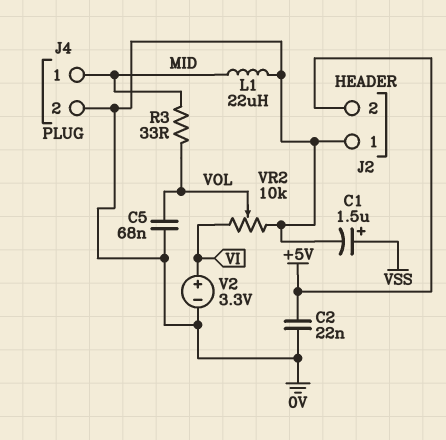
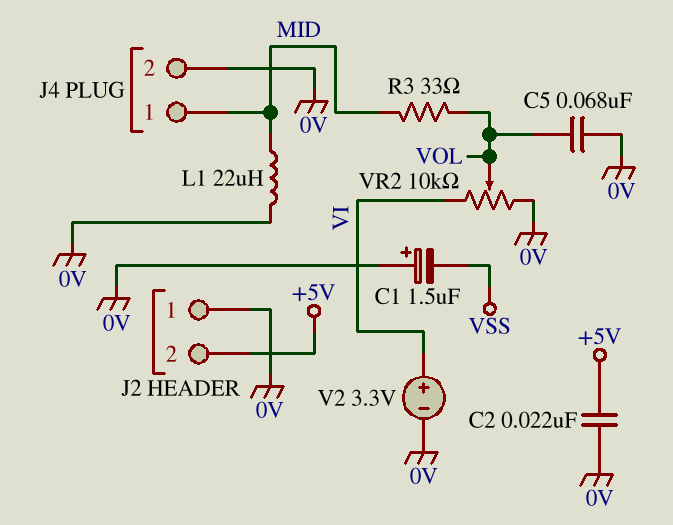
C1: 1.5uF (plus VSS, minus 0V) -> 1.5uF (plus 0V, minus VSS)

